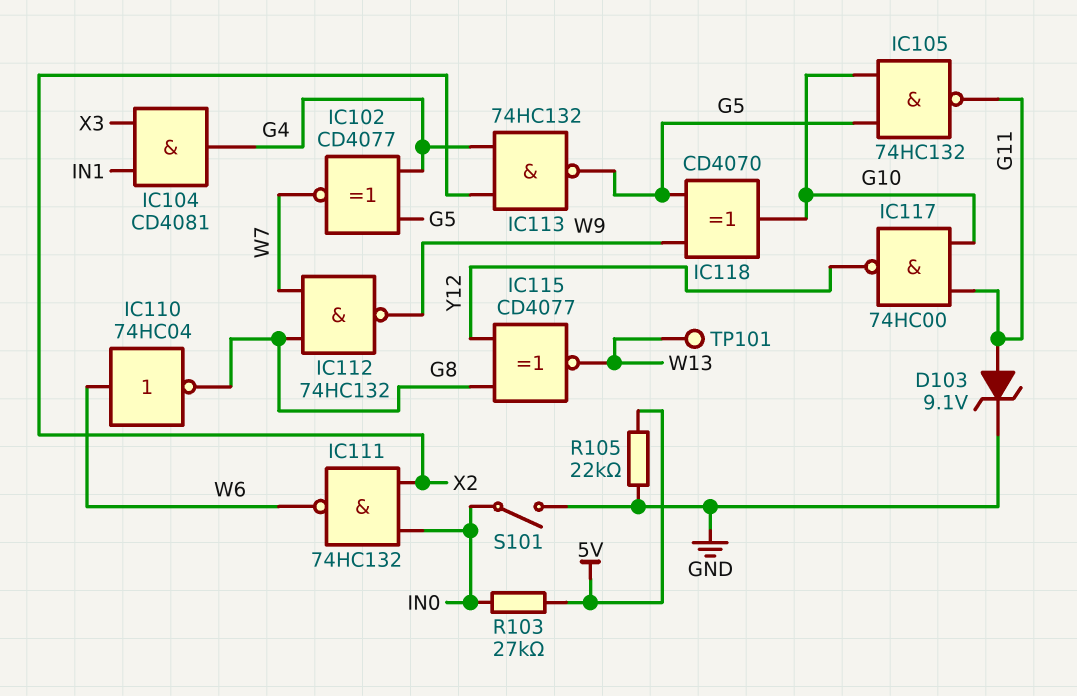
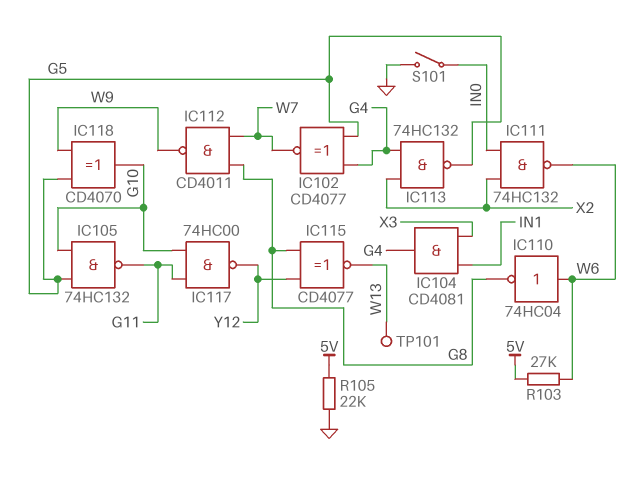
D103: zener 9.1V (A G11, K GND) -> none
IC112: NAND 74HC132 (in G8, in W7, out W9) -> NAND CD4011 (in G8, in W7, out W9)
R103: 27k (5V, IN0) -> 27k (5V, W6)

